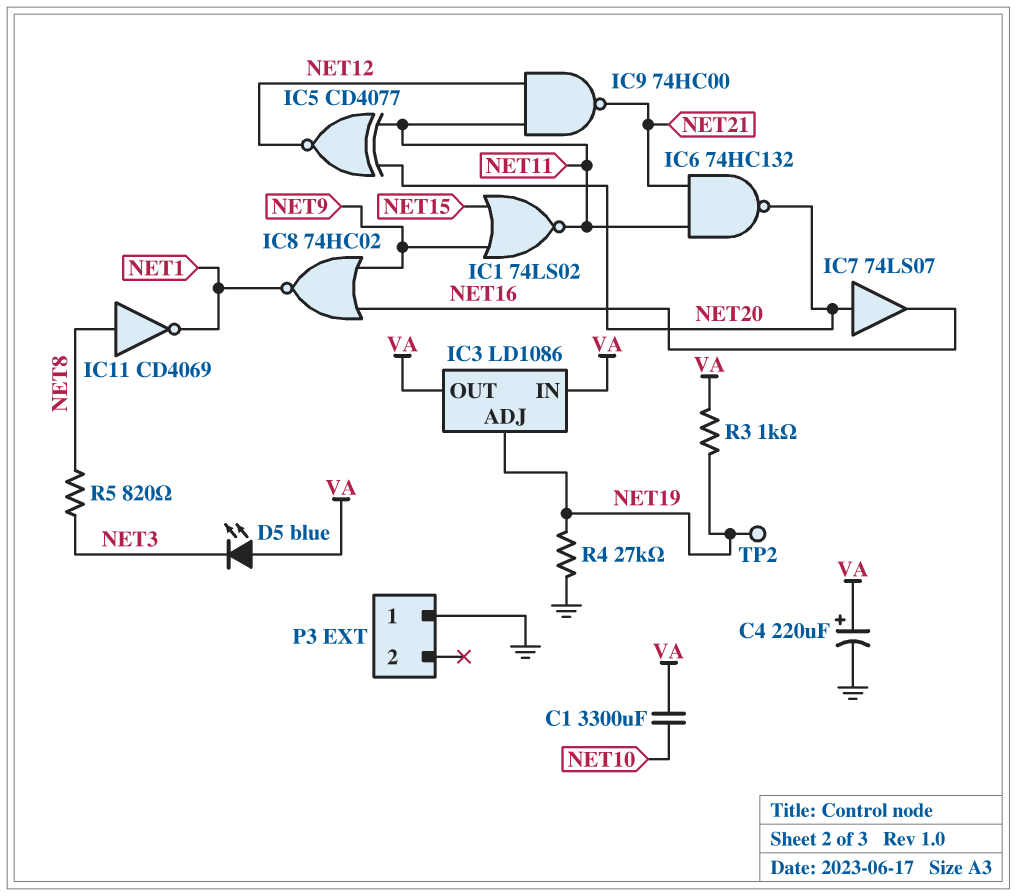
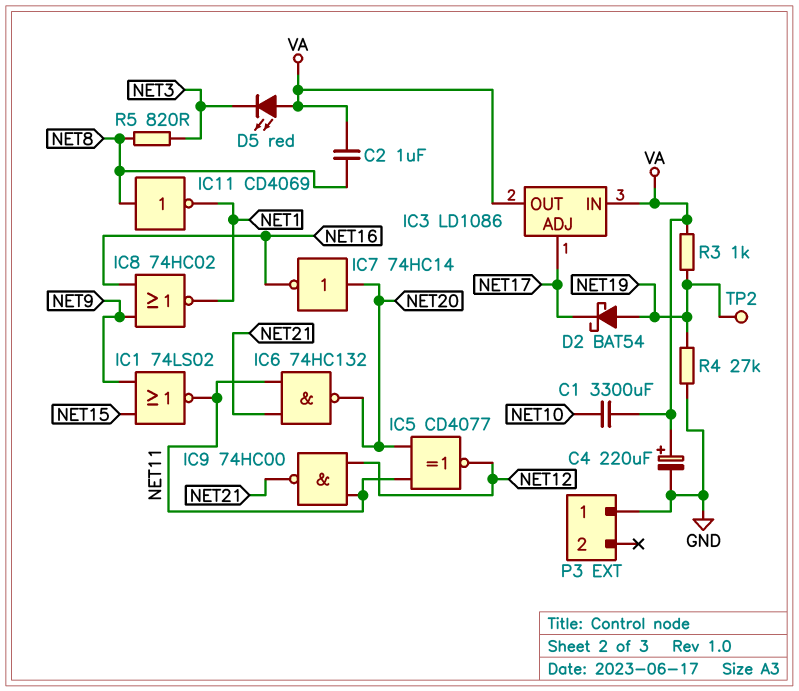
C2: none -> 1uF (NET8, VA)
D2: none -> schottky BAT54 (A NET19, K NET17)
D5: LED blue (A VA, K NET3) -> LED red (A VA, K NET3)
IC3 pin ADJ: NET19 -> NET17
IC7: buffer 74LS07 (in NET20, out NET16) -> NOT 74HC14 (in NET20, out NET16)

